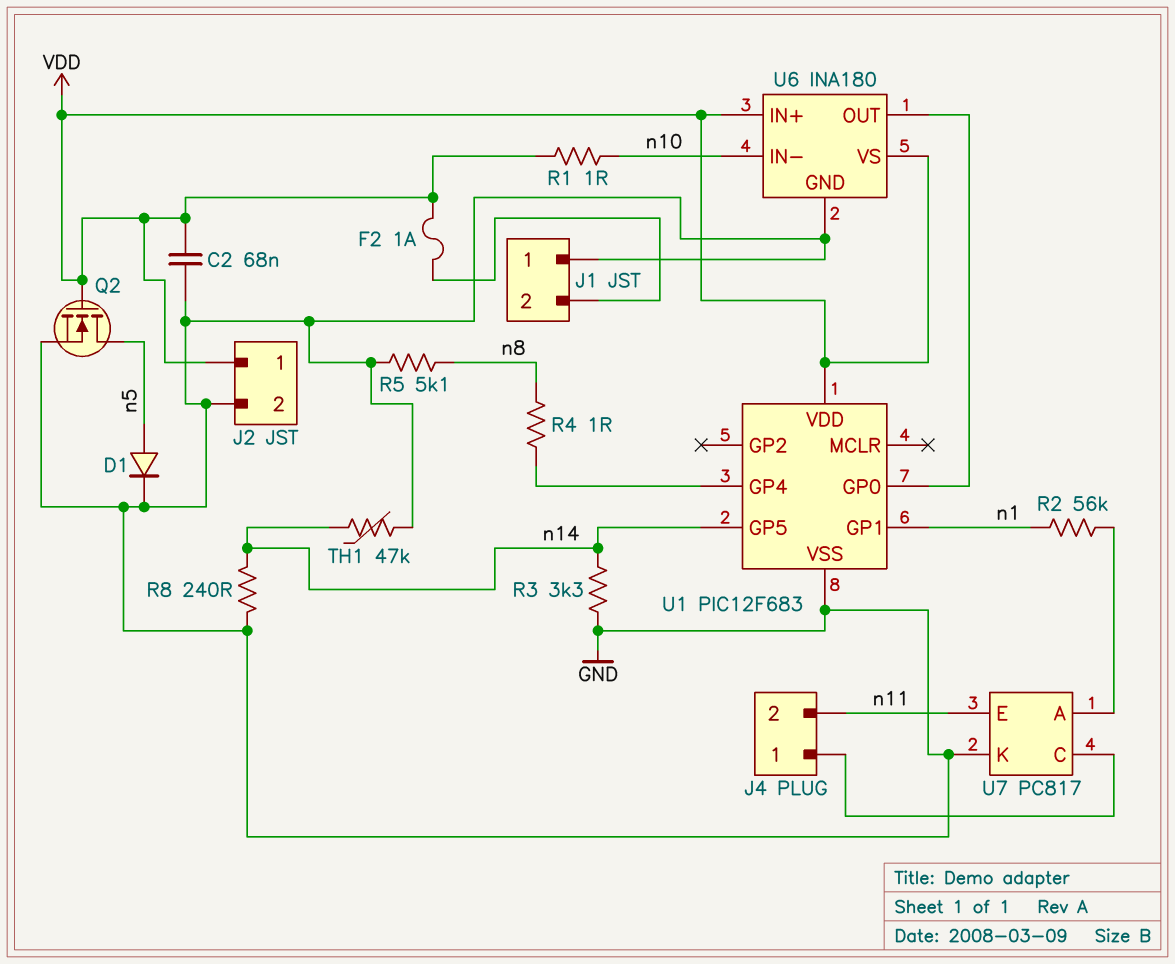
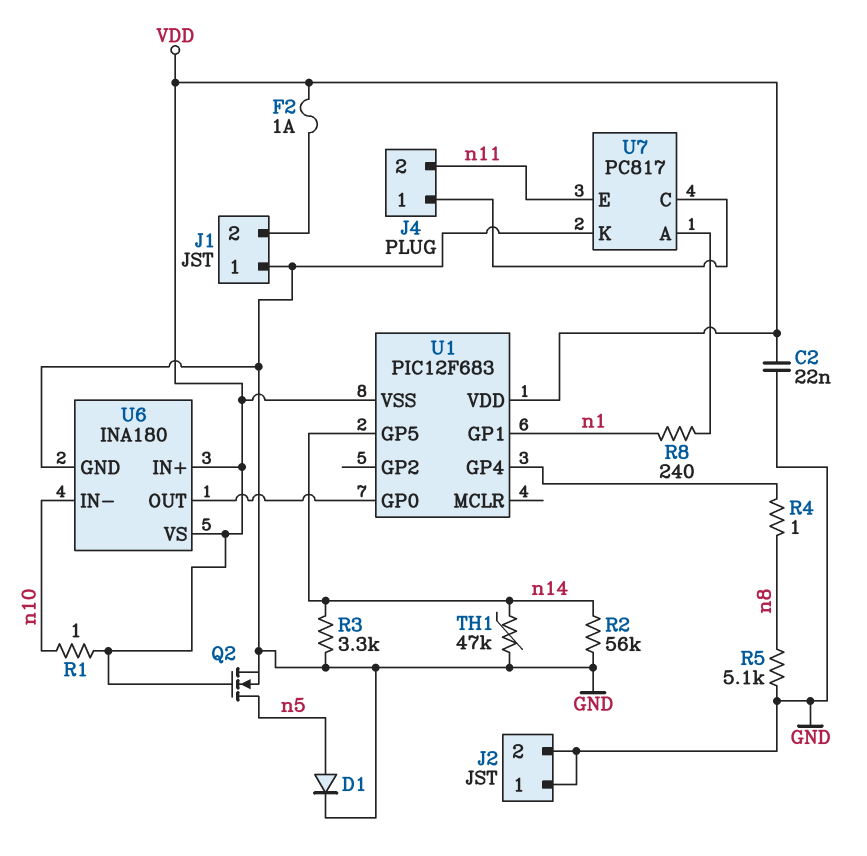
C2: 68nF (GND, VDD) -> 22nF (GND, VDD)
J2 pin 1: VDD -> GND
R2: 56k (U7/A, n1) -> 56k (GND, n14)
R8: 240 (GND, n14) -> 240 (U7/A, n1)
U1 pin VSS: GND -> VDD

